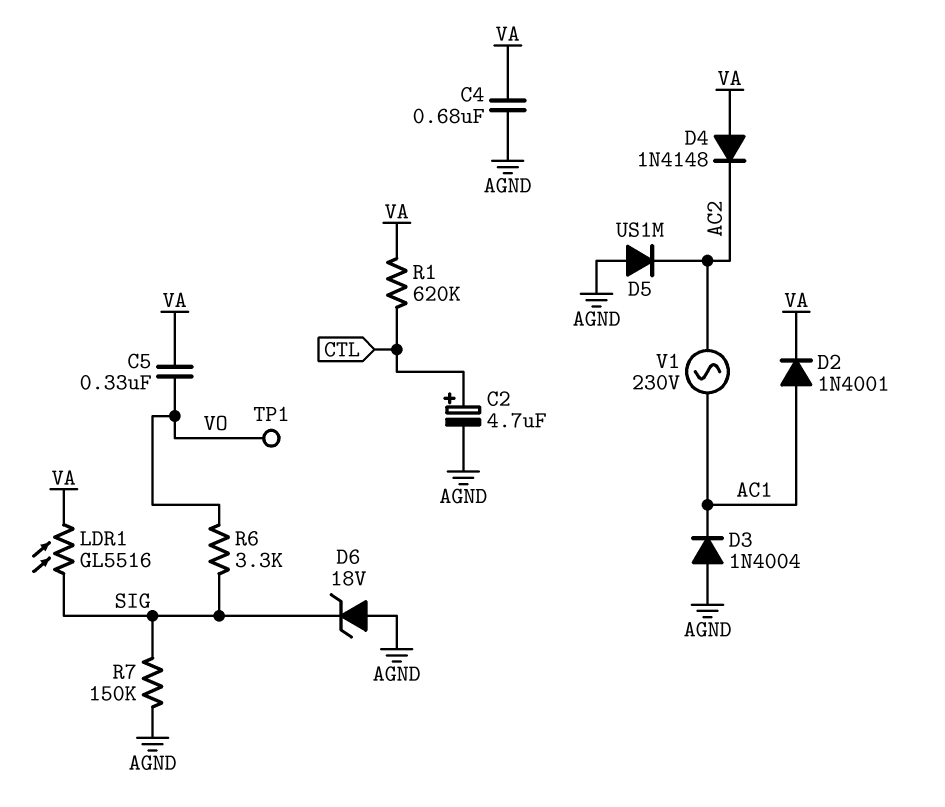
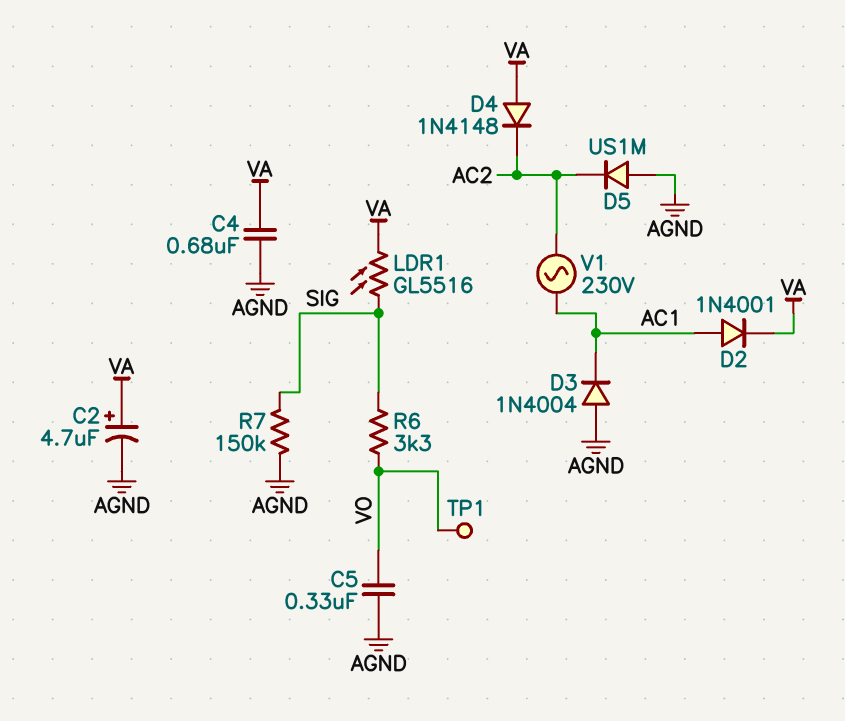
C2: 4.7uF (plus CTL, minus AGND) -> 4.7uF (plus VA, minus AGND)
C5: 330nF (VA, VO) -> 330nF (AGND, VO)
D6: zener 18V (A AGND, K SIG) -> none
R1: 620k (CTL, VA) -> none

